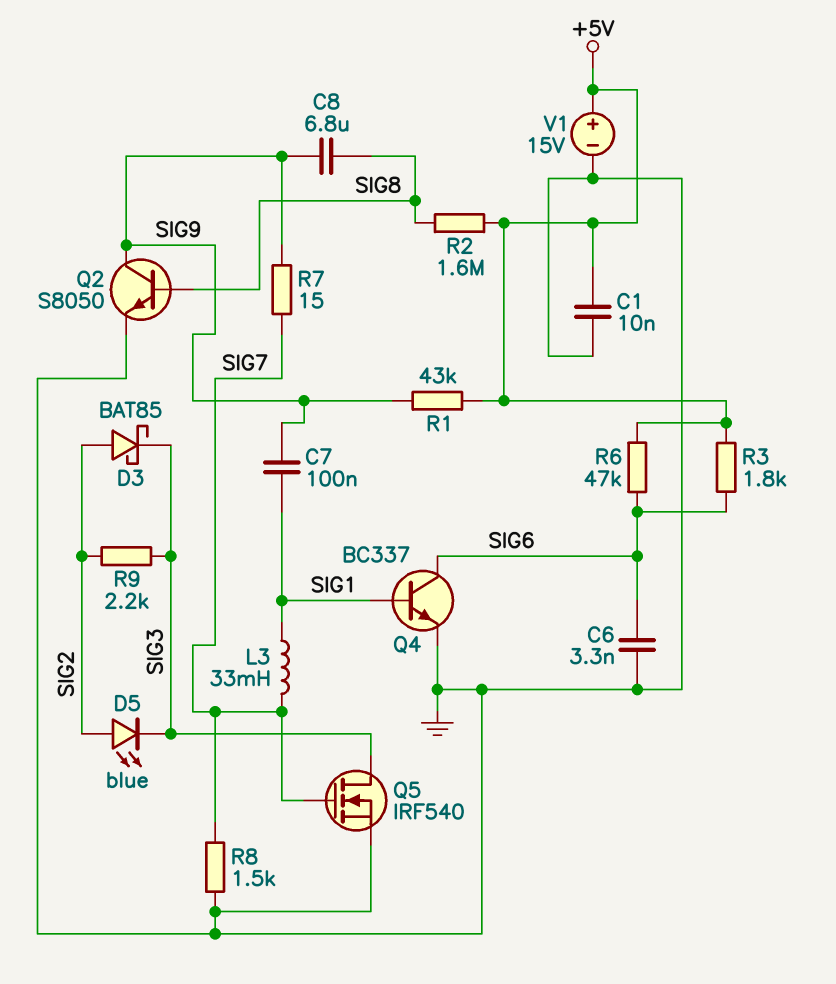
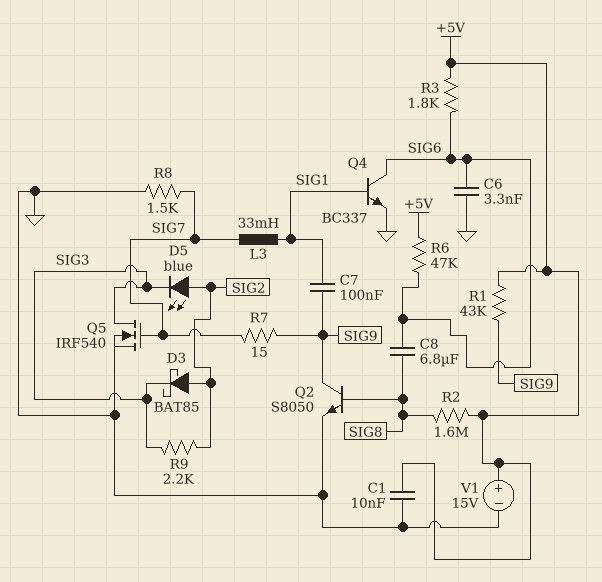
C8: 6.8uF (SIG8, SIG9) -> 6.8uF (SIG6, SIG8)

